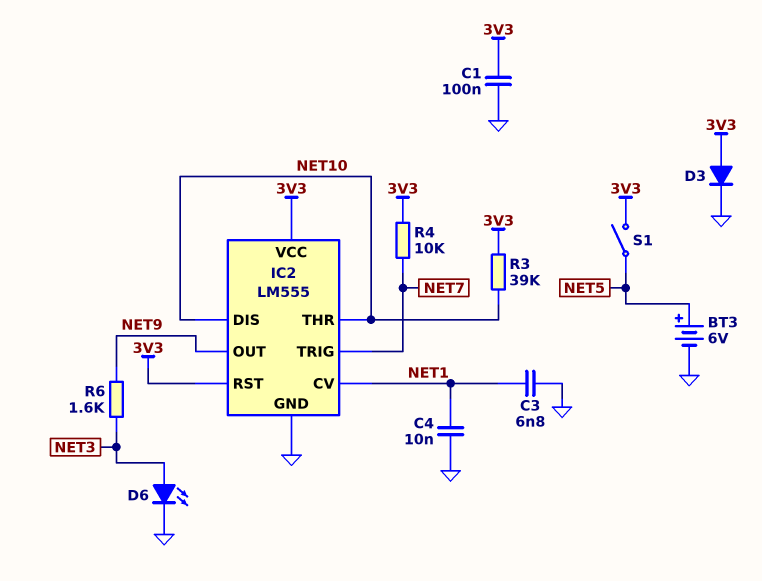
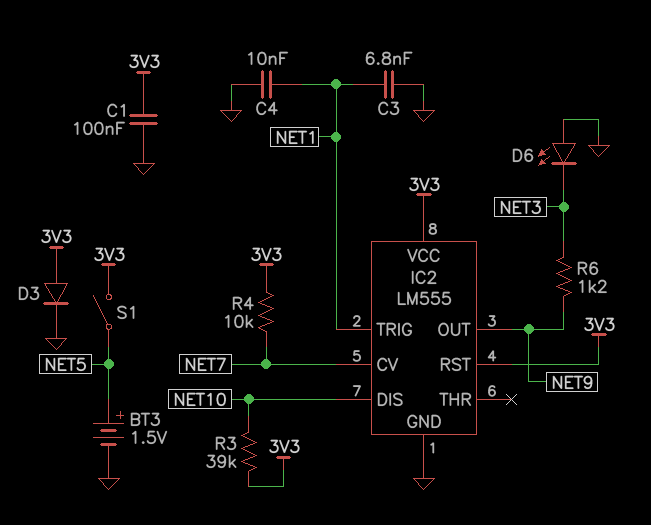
BT3: 6V (plus NET5, minus GND) -> 1.5V (plus NET5, minus GND)
D6: LED (A NET3, K GND) -> LED (A GND, K NET3)
IC2 pin CV: NET1 -> NET7
IC2 pin THR: NET10 -> none
IC2 pin TRIG: NET7 -> NET1
R6: 1.6k (NET3, NET9) -> 1.2k (NET3, NET9)

